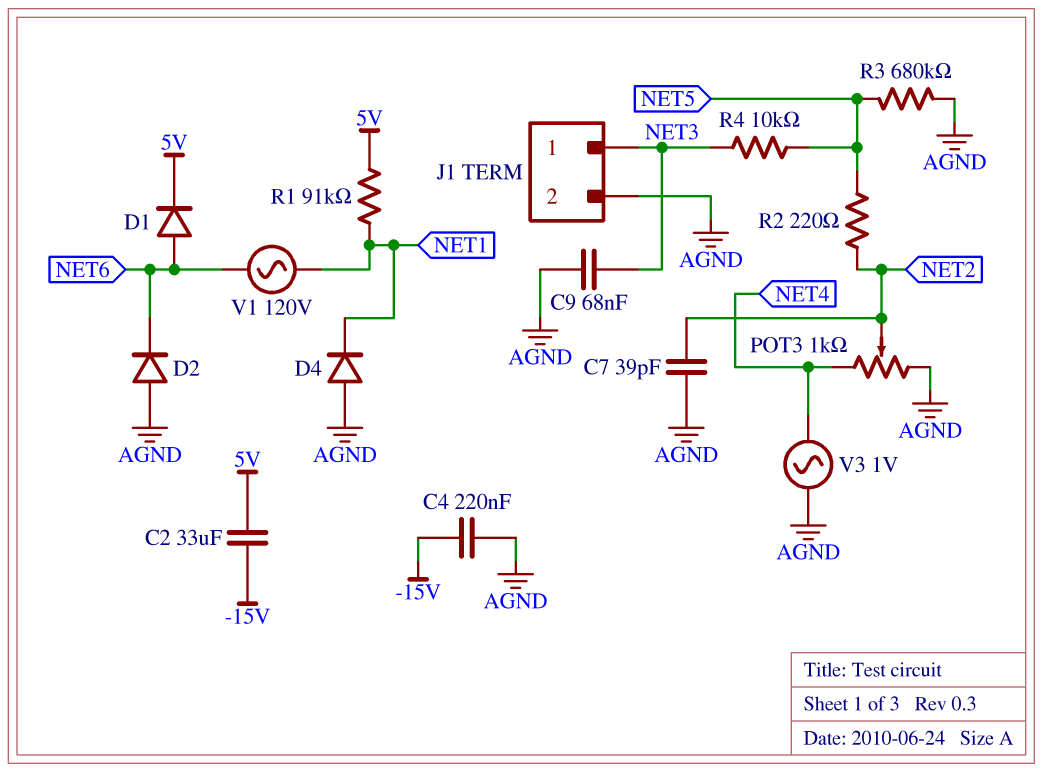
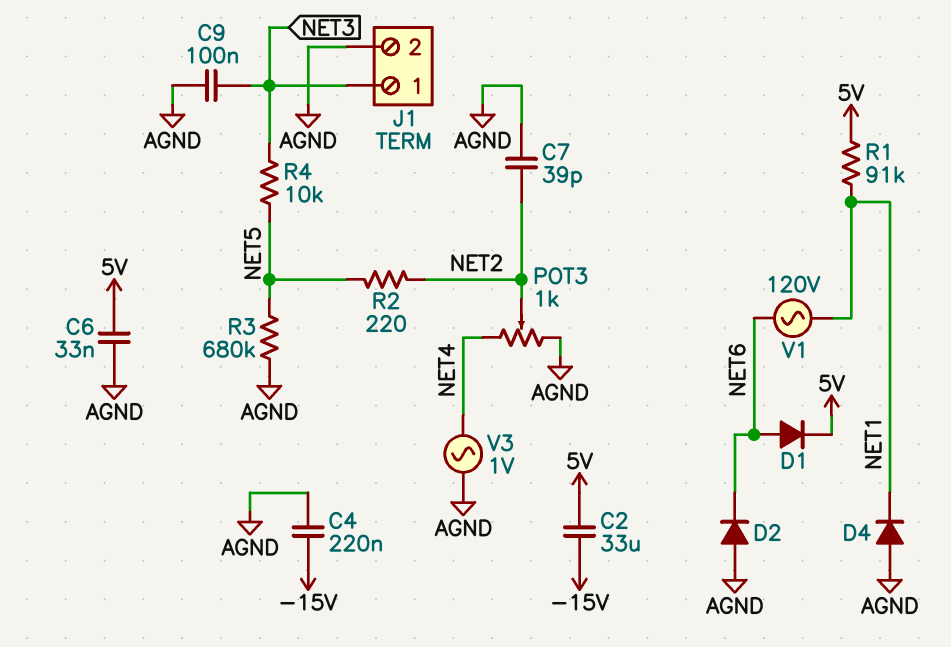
C6: none -> 33nF (5V, AGND)
C9: 68nF (AGND, NET3) -> 100nF (AGND, NET3)

